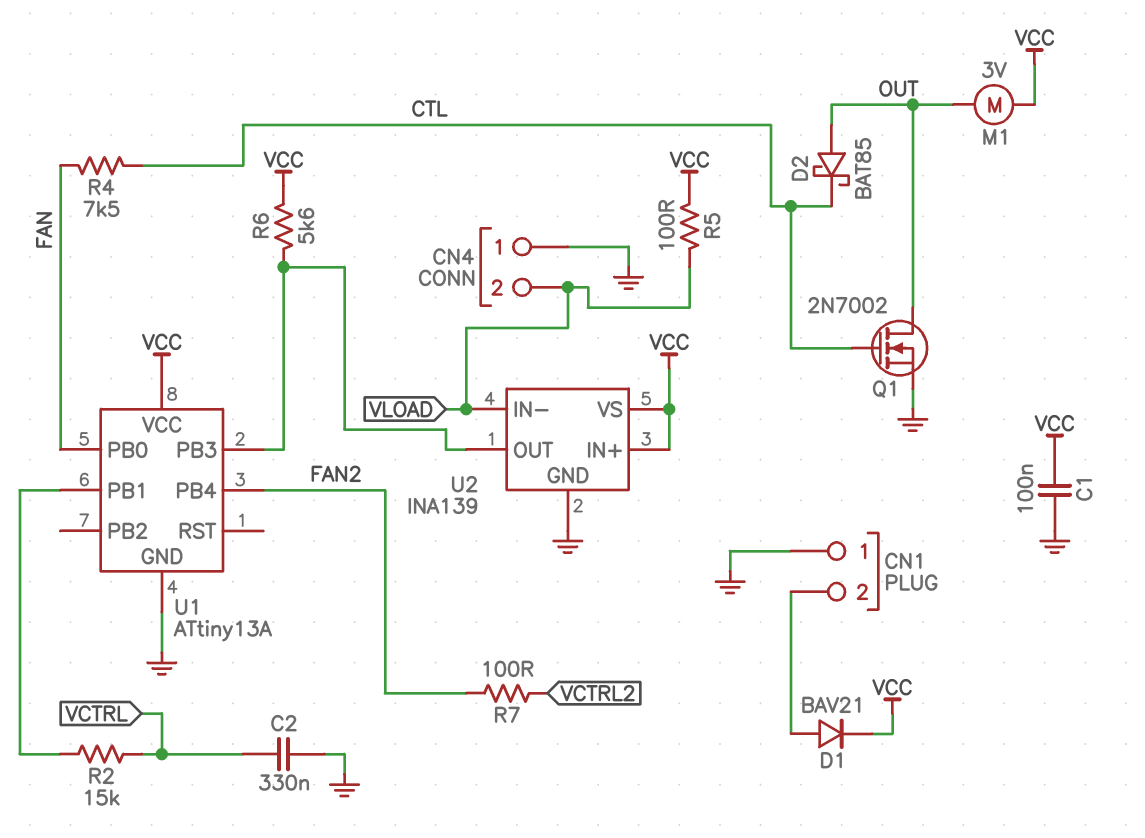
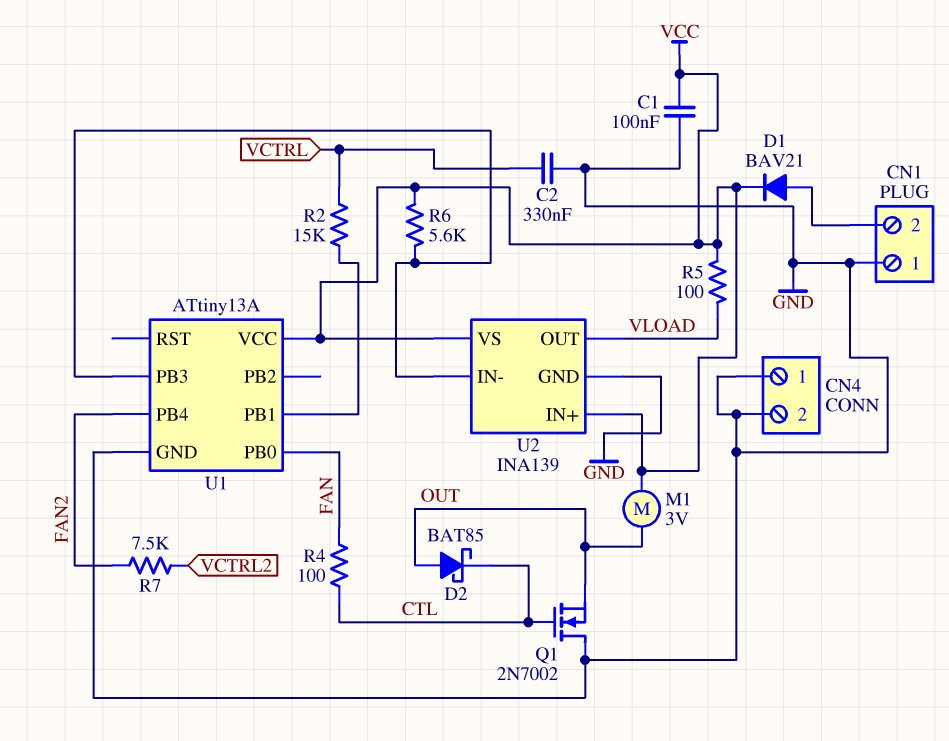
CN4 pin 2: VLOAD -> GND
Q1: NMOS 2N7002 (G CTL, D OUT, S GND) -> NMOS 2N7002 (G CTL, D GND, S OUT)
R4: 7.5k (CTL, FAN) -> 100 (CTL, FAN)
R7: 100 (FAN2, VCTRL2) -> 7.5k (FAN2, VCTRL2)
U2 pin IN-: VLOAD -> U1/PB3
U2 pin OUT: U1/PB3 -> VLOAD

